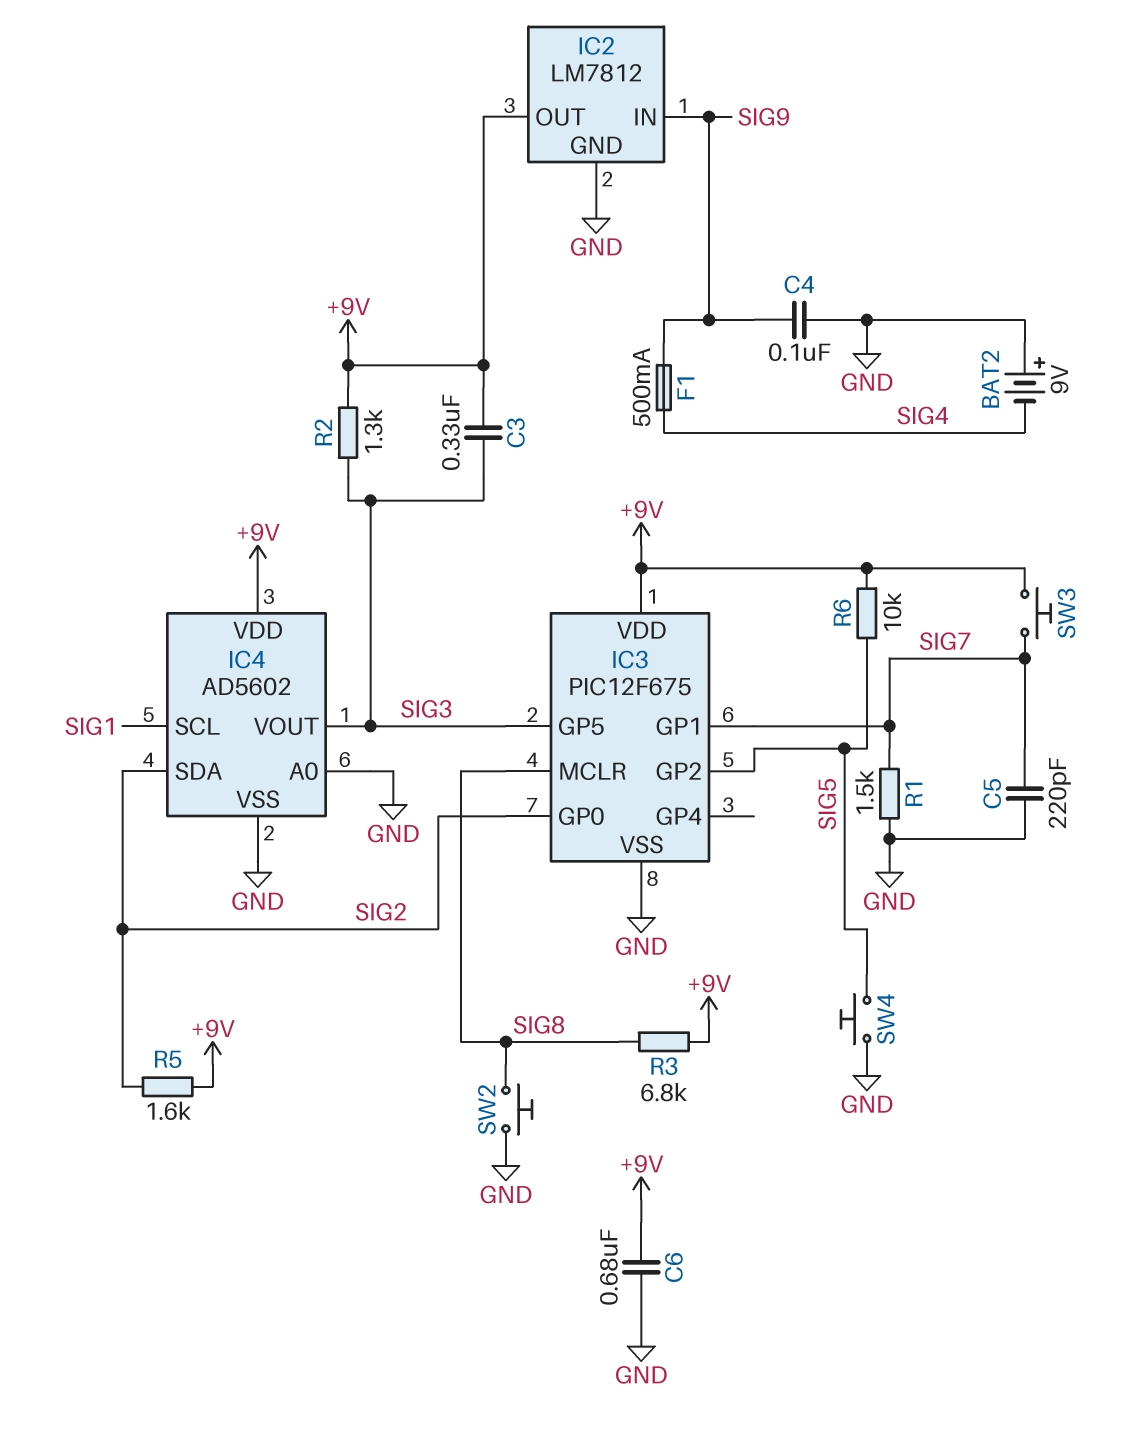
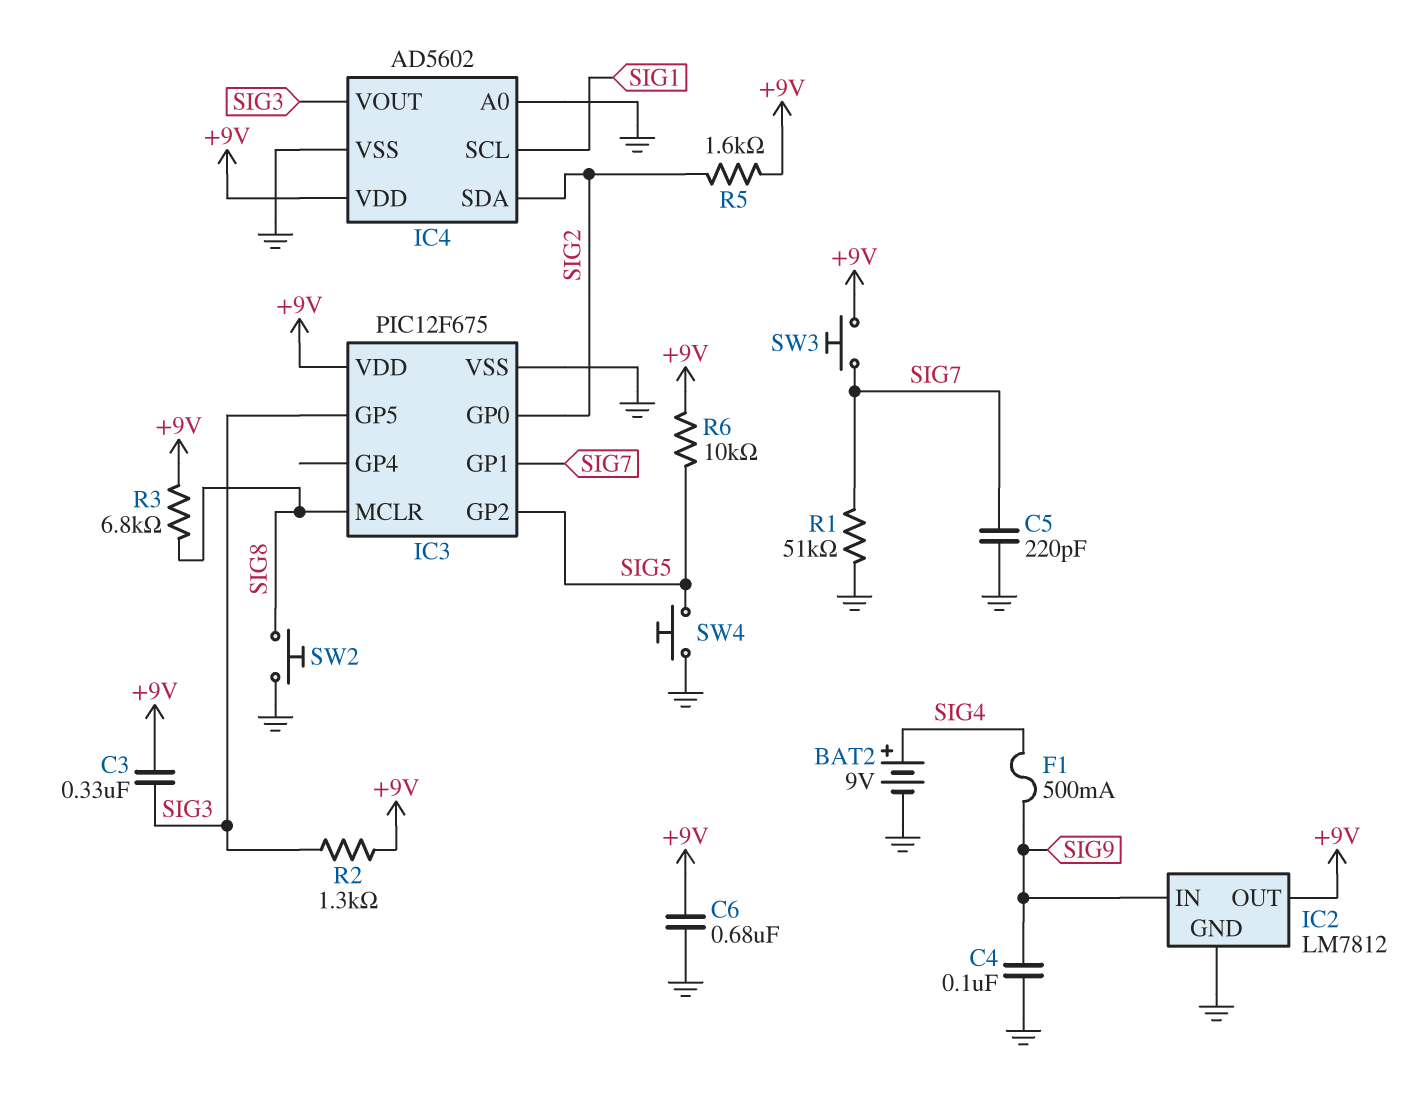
BAT2: 9V (plus GND, minus SIG4) -> 9V (plus SIG4, minus GND)
R1: 1.5k (GND, SIG7) -> 51k (GND, SIG7)

